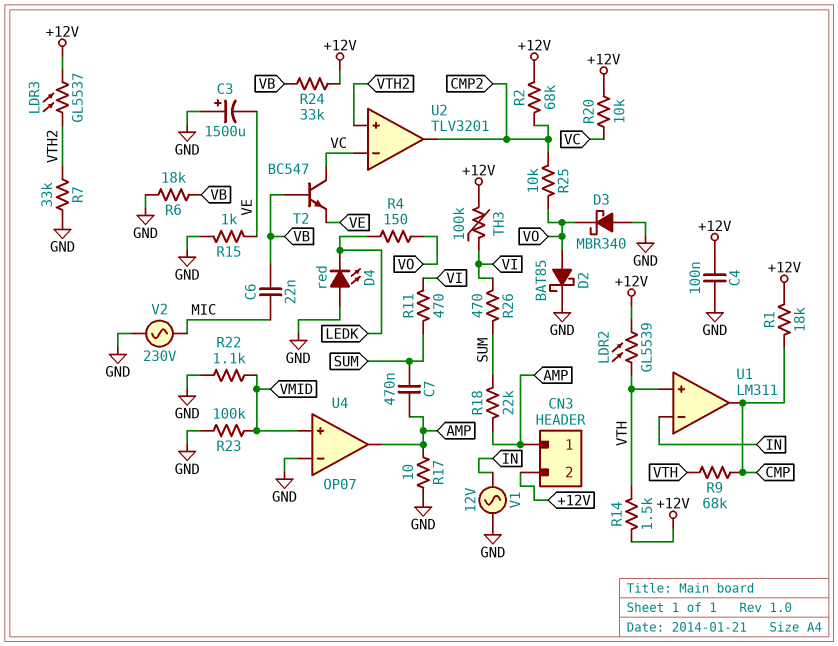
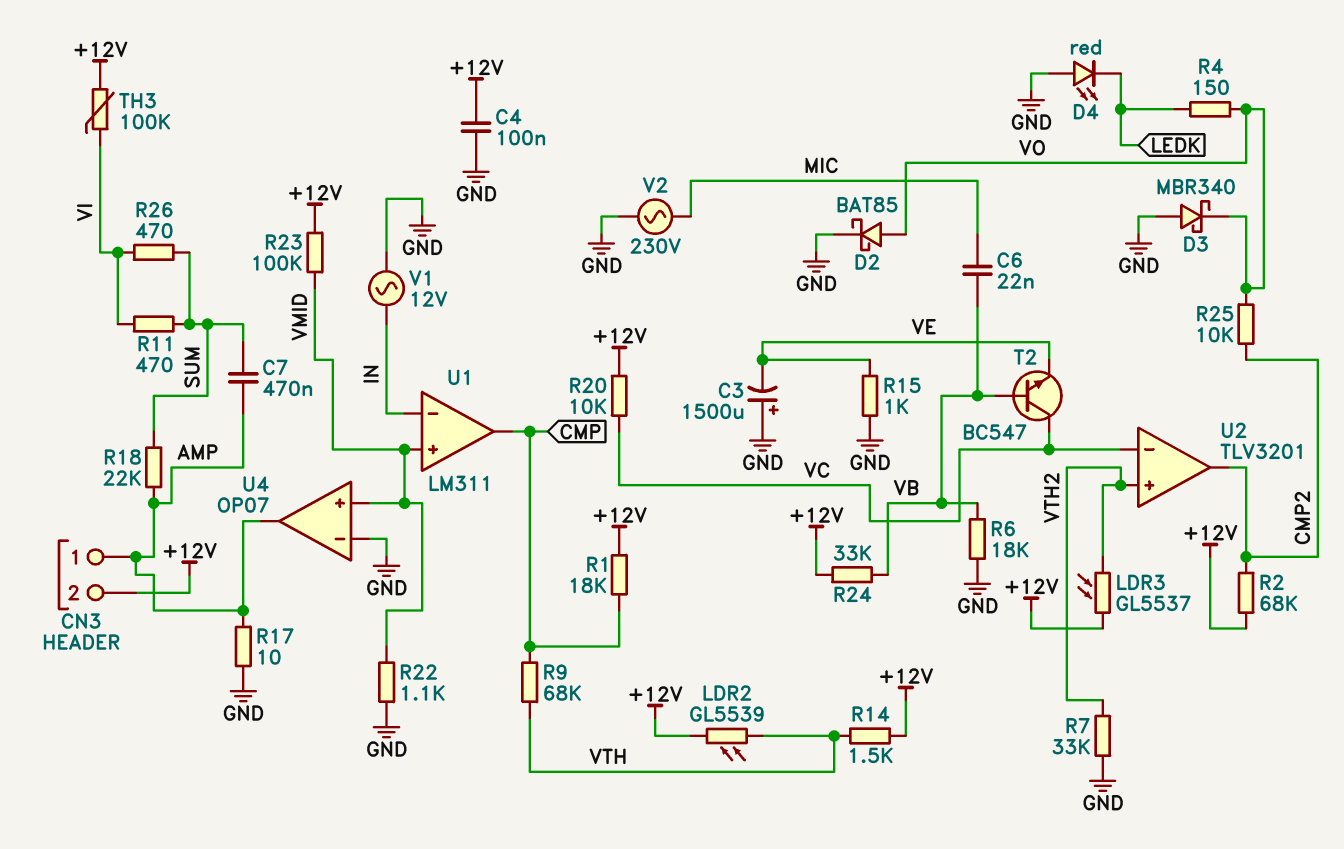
R23: 100k (GND, VMID) -> 100k (+12V, VMID)
U1 pin in+: VTH -> VMID

